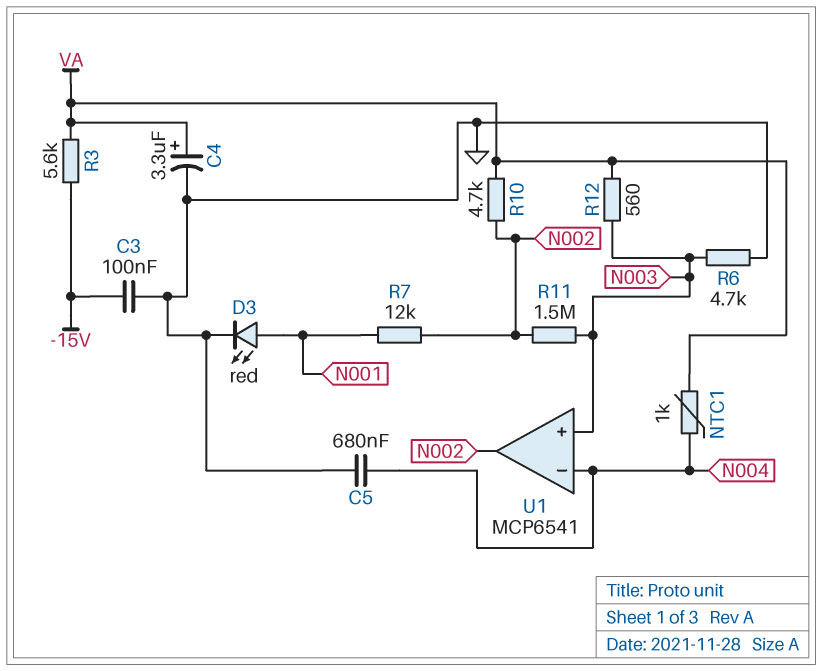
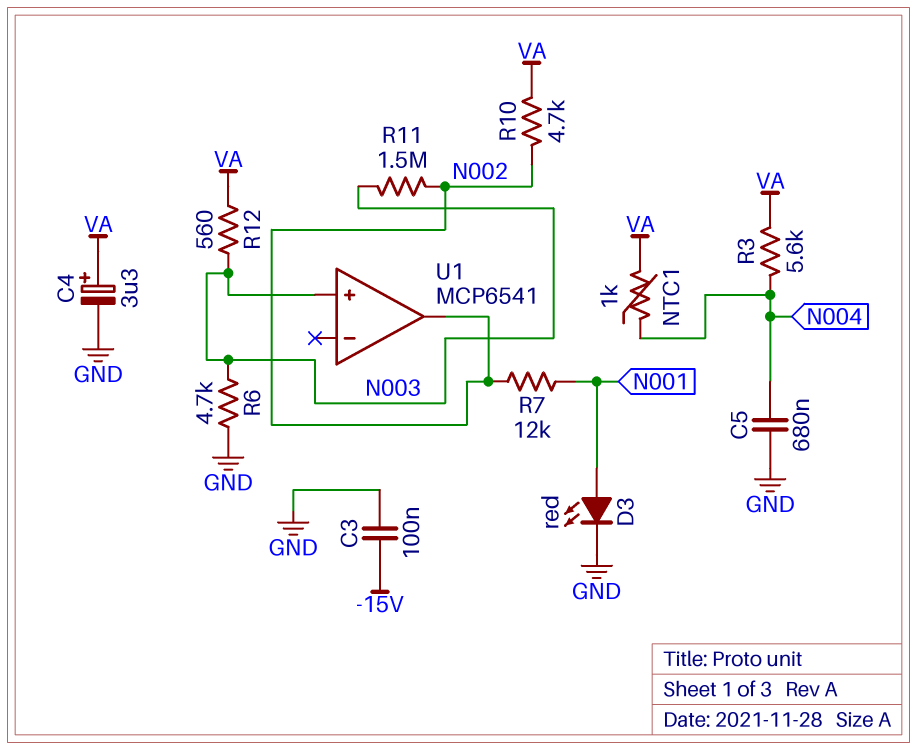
R3: 5.6k (-15V, VA) -> 5.6k (N004, VA)
U1 pin in-: N004 -> none

